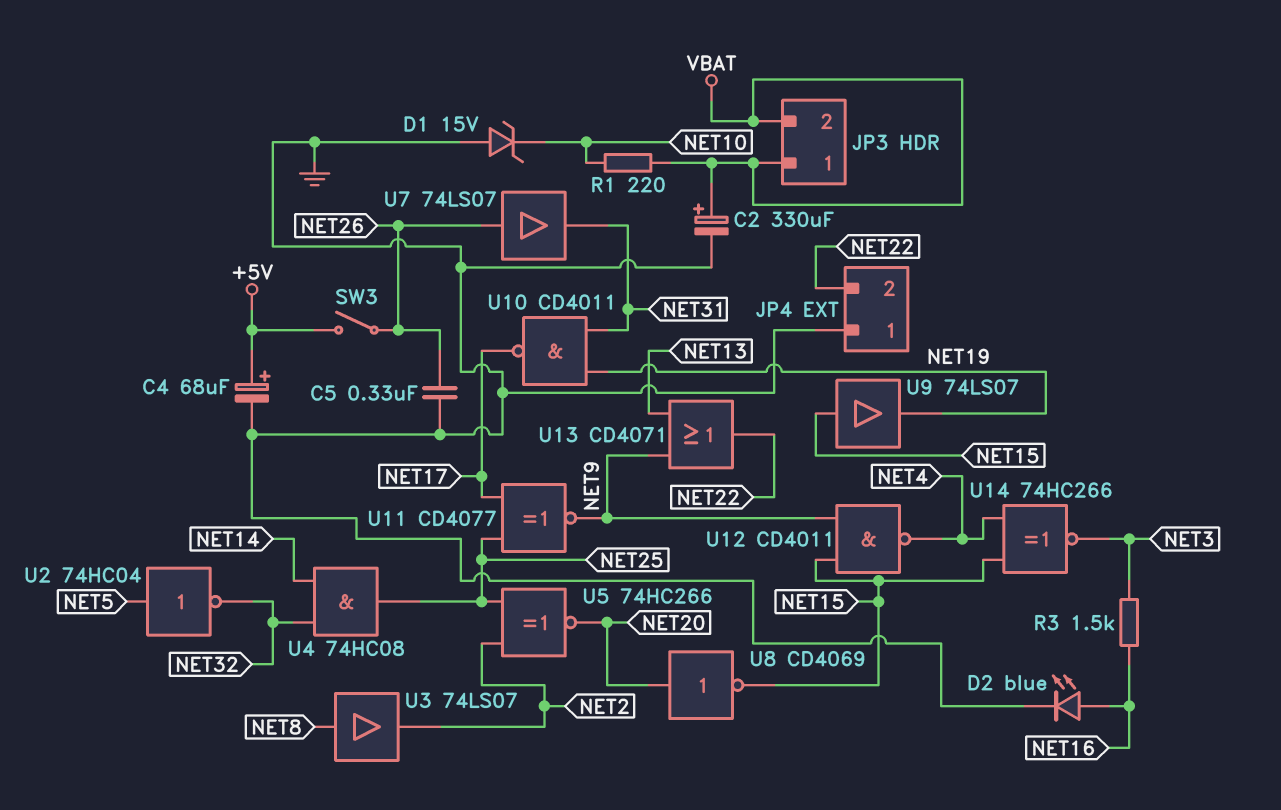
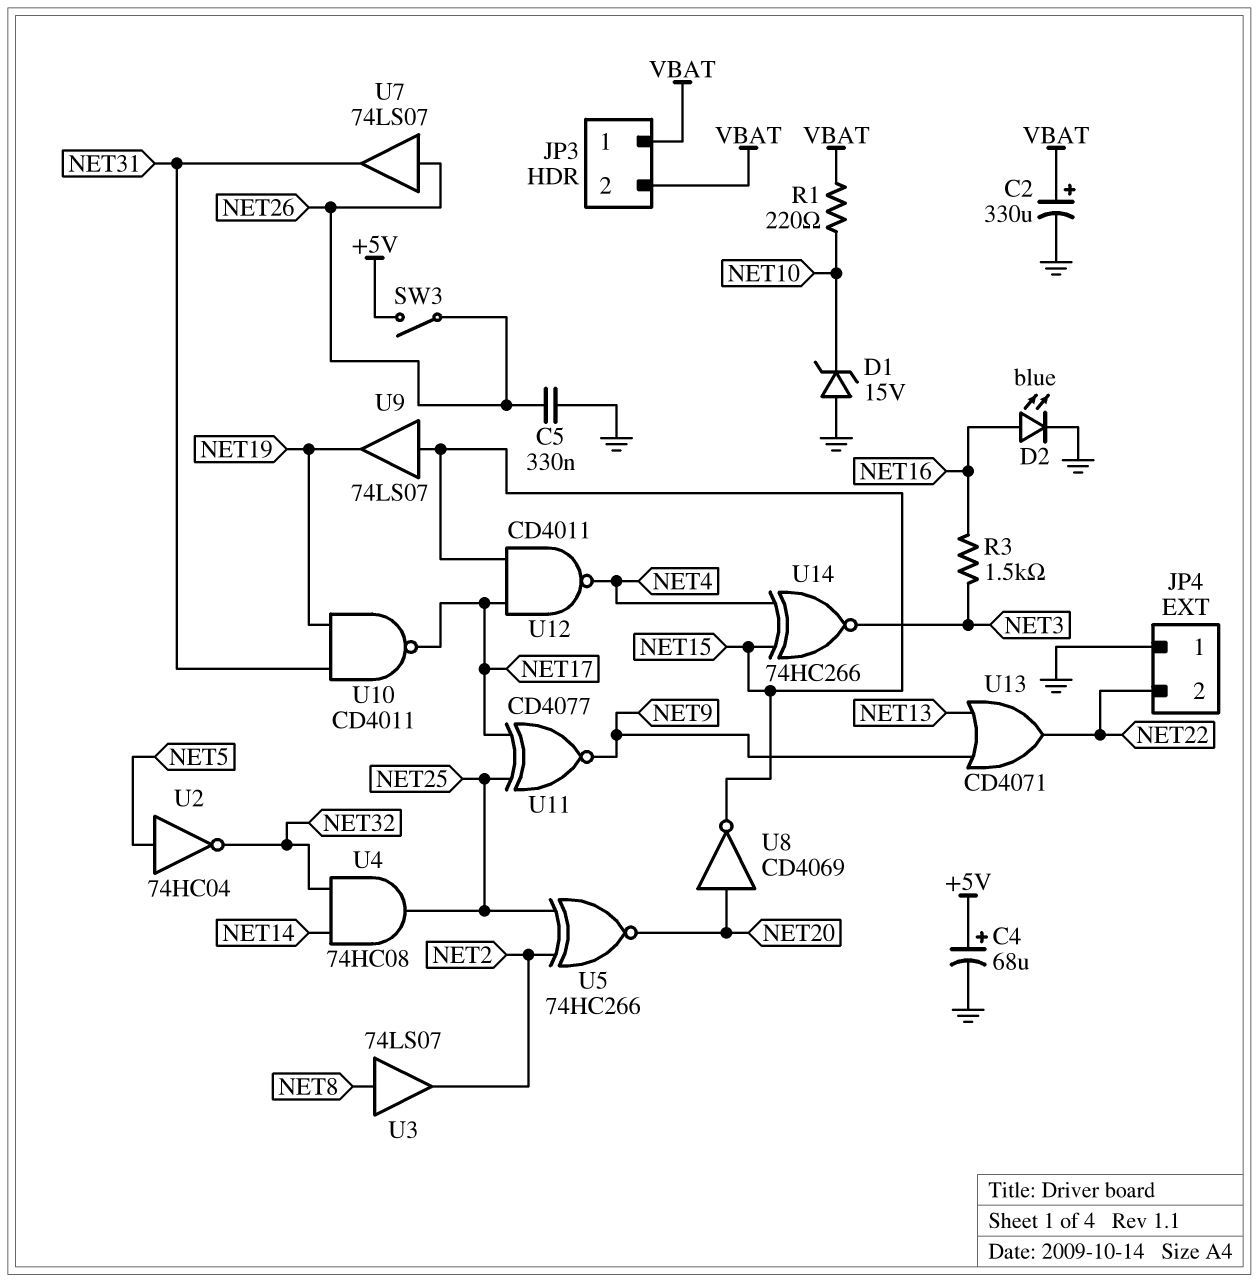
U12: NAND CD4011 (in NET9, in NET15, out NET4) -> NAND CD4011 (in NET15, in NET17, out NET4)

